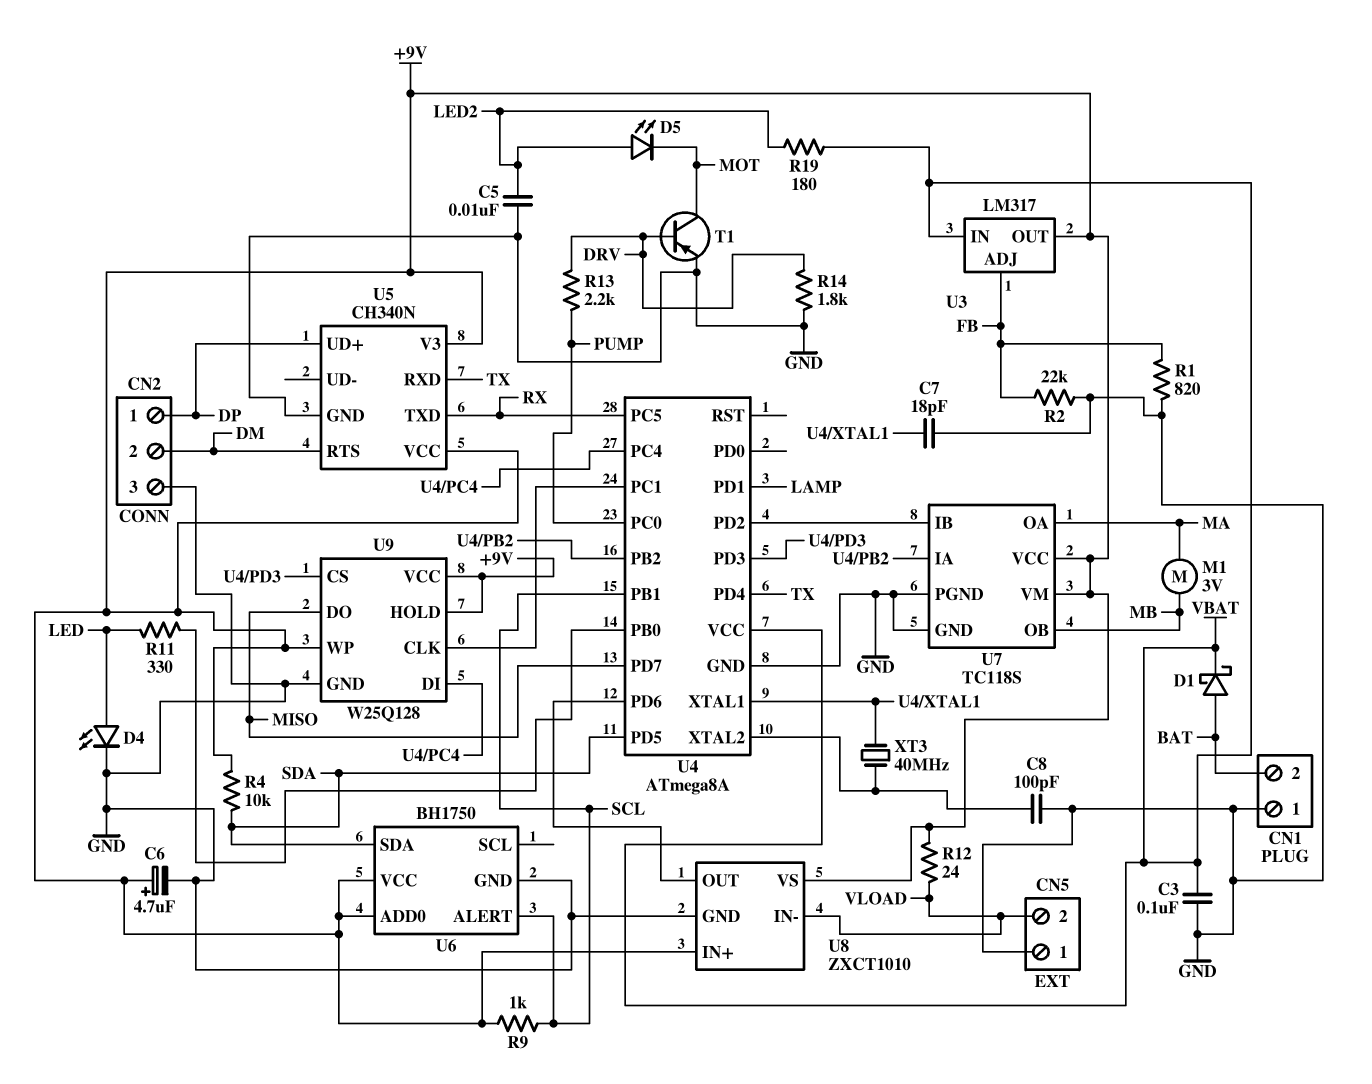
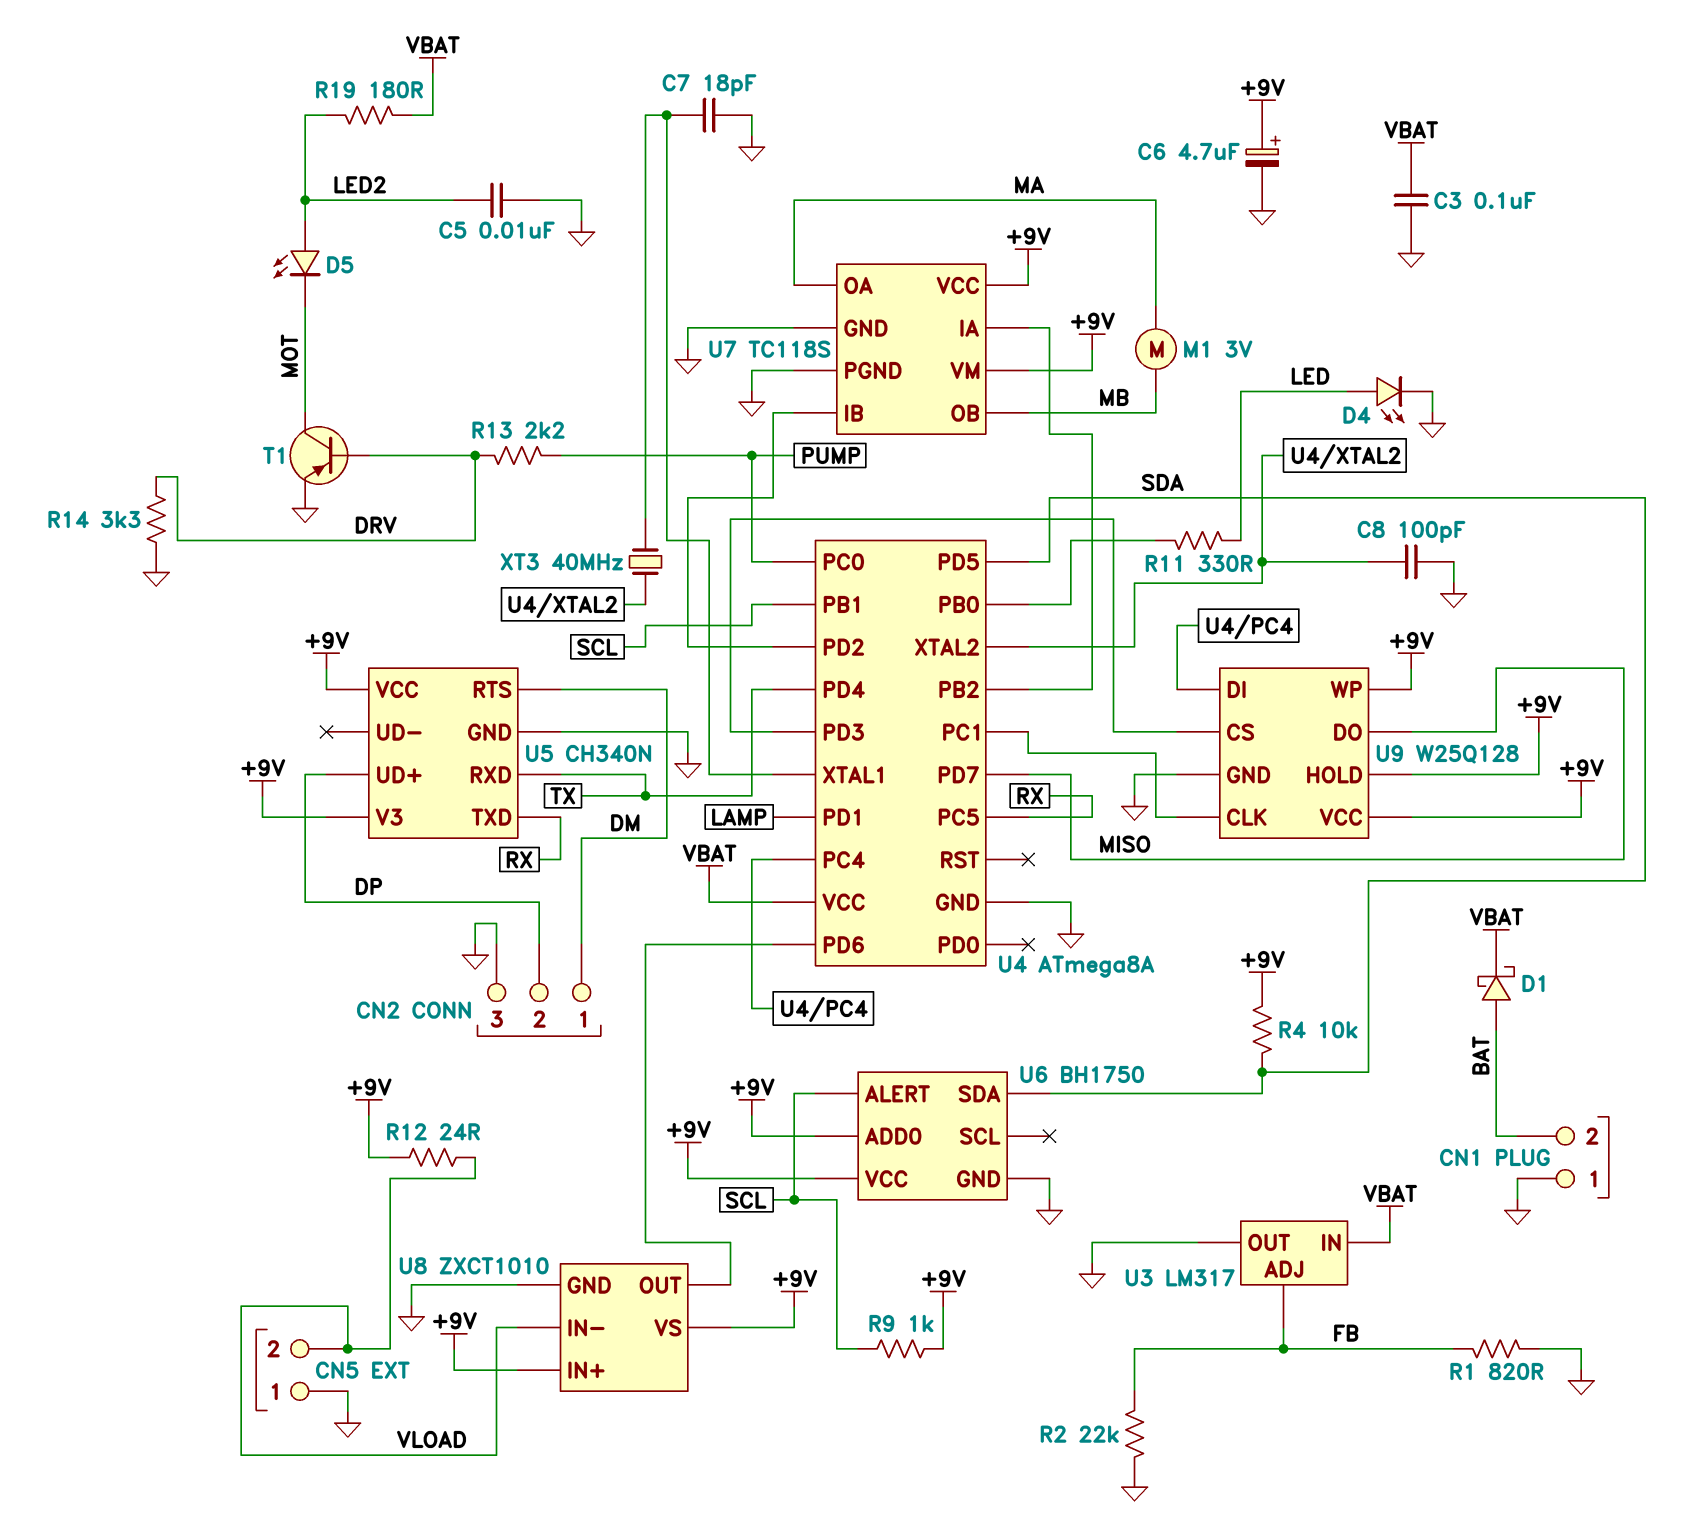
CN2 pin 1: DP -> DM
CN2 pin 2: DM -> DP
R14: 1.8k (DRV, GND) -> 3.3k (DRV, GND)
U3 pin OUT: +9V -> GND

